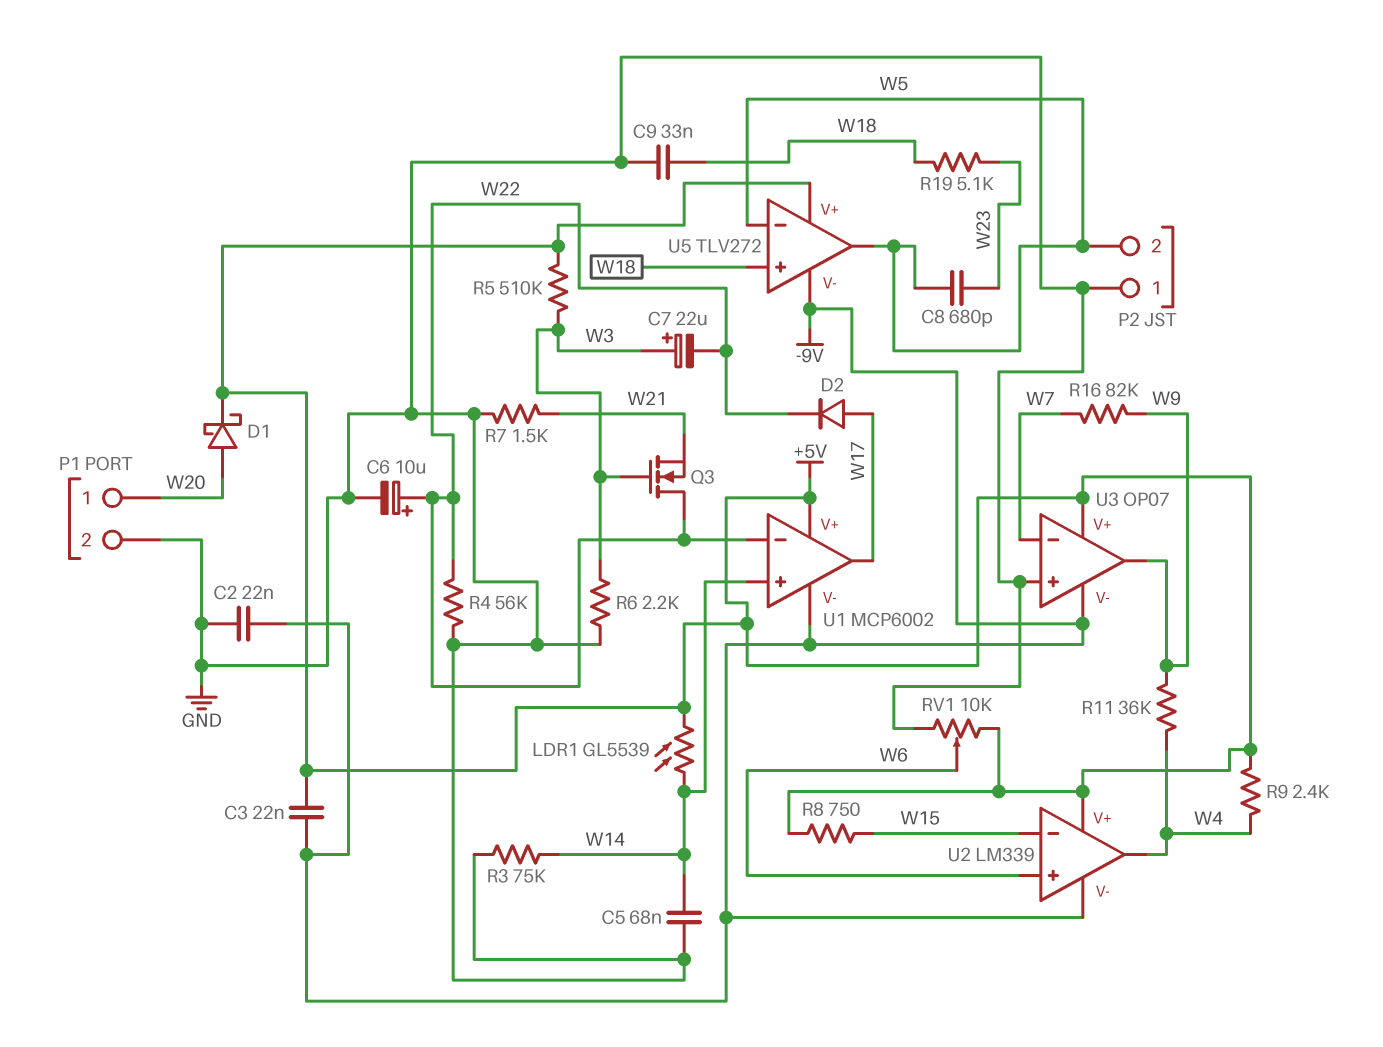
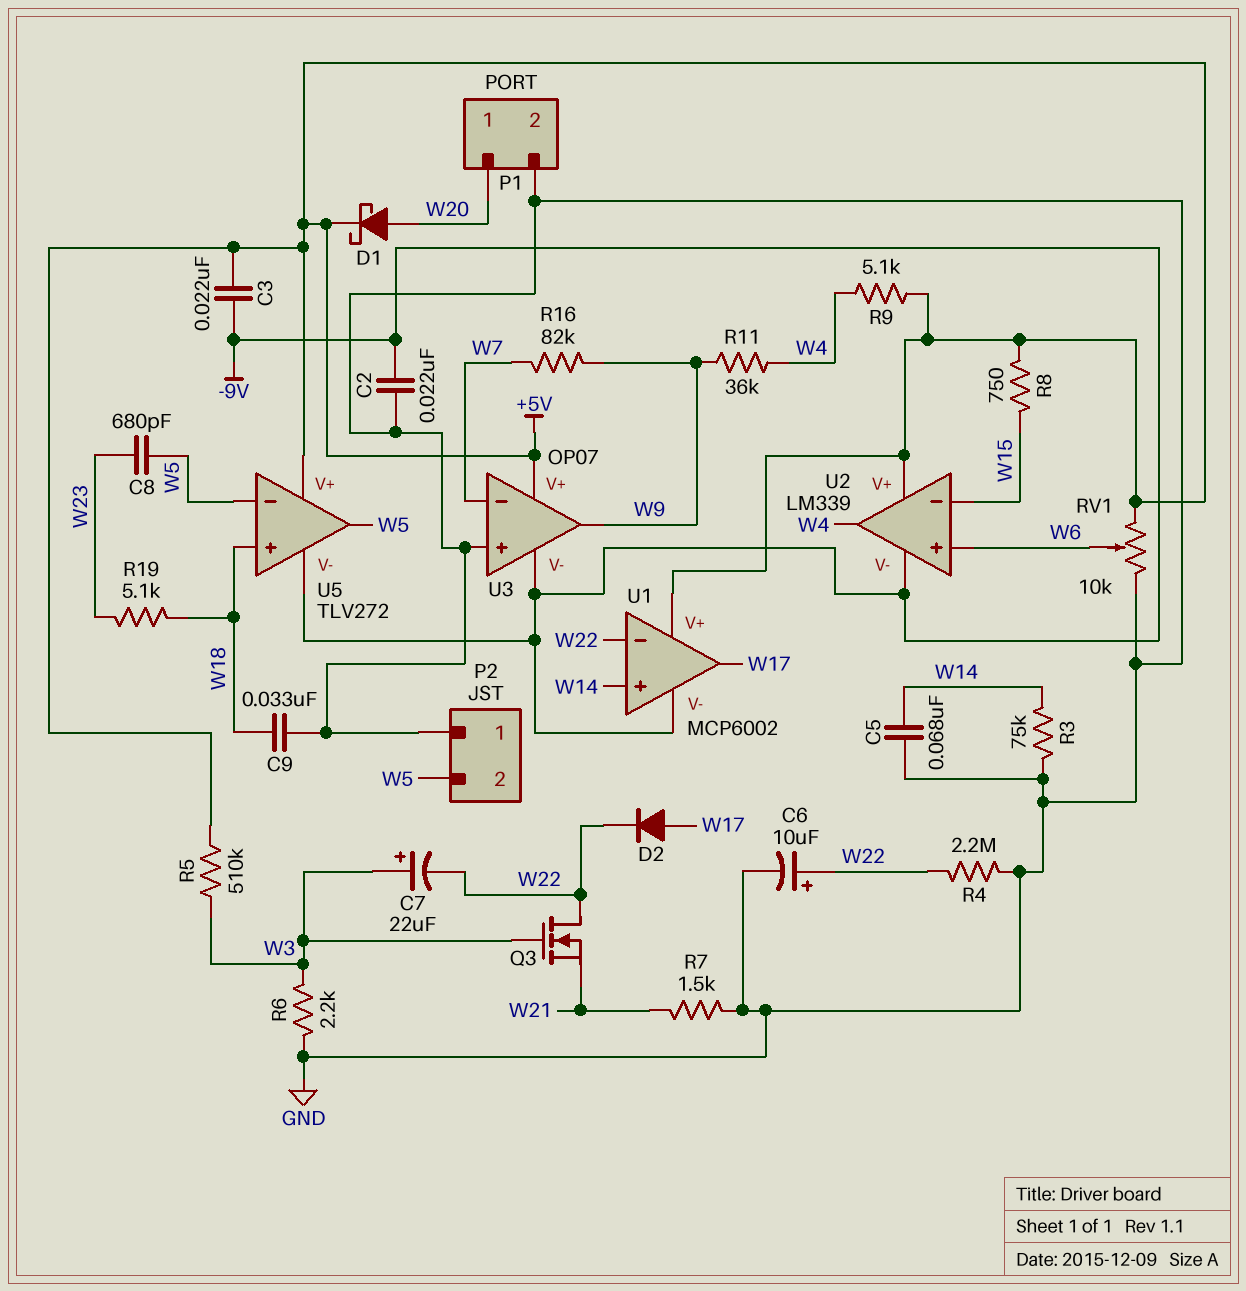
LDR1: GL5539 (+5V, W14) -> none
R4: 56k (GND, W22) -> 2.2M (GND, W22)
R9: 2.4k (+5V, W4) -> 5.1k (+5V, W4)

